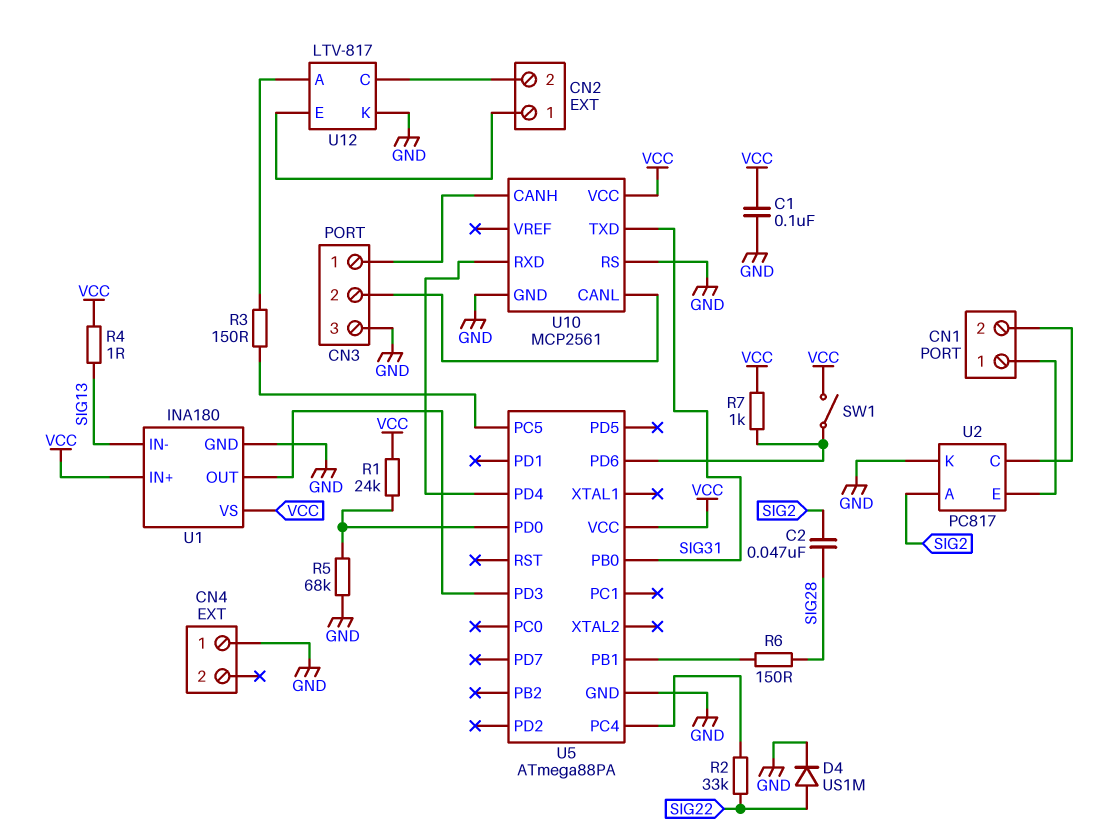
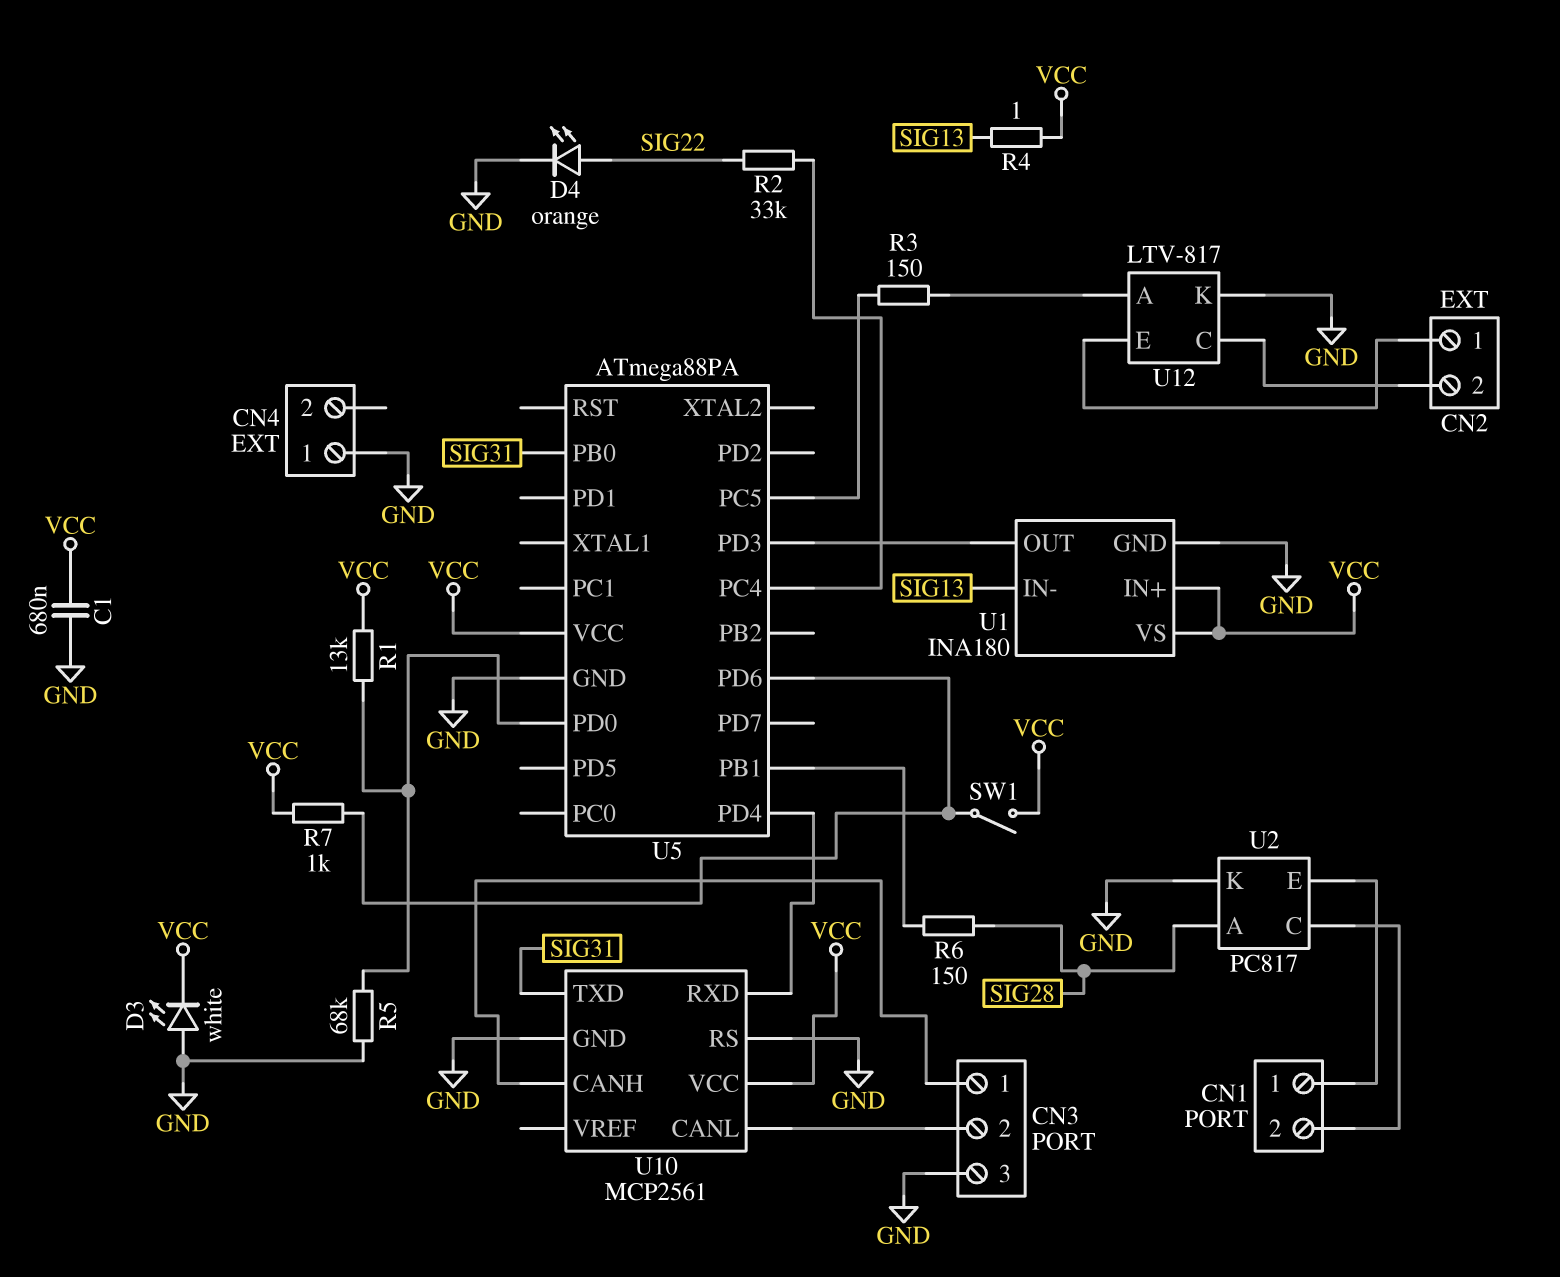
C1: 100nF (GND, VCC) -> 680nF (GND, VCC)
C2: 47nF (SIG2, SIG28) -> none
D3: none -> LED white (A GND, K VCC)
D4: diode US1M (A SIG22, K GND) -> LED orange (A SIG22, K GND)
R1: 24k (U5/PD0, VCC) -> 13k (U5/PD0, VCC)
U2 pin A: SIG2 -> SIG28

